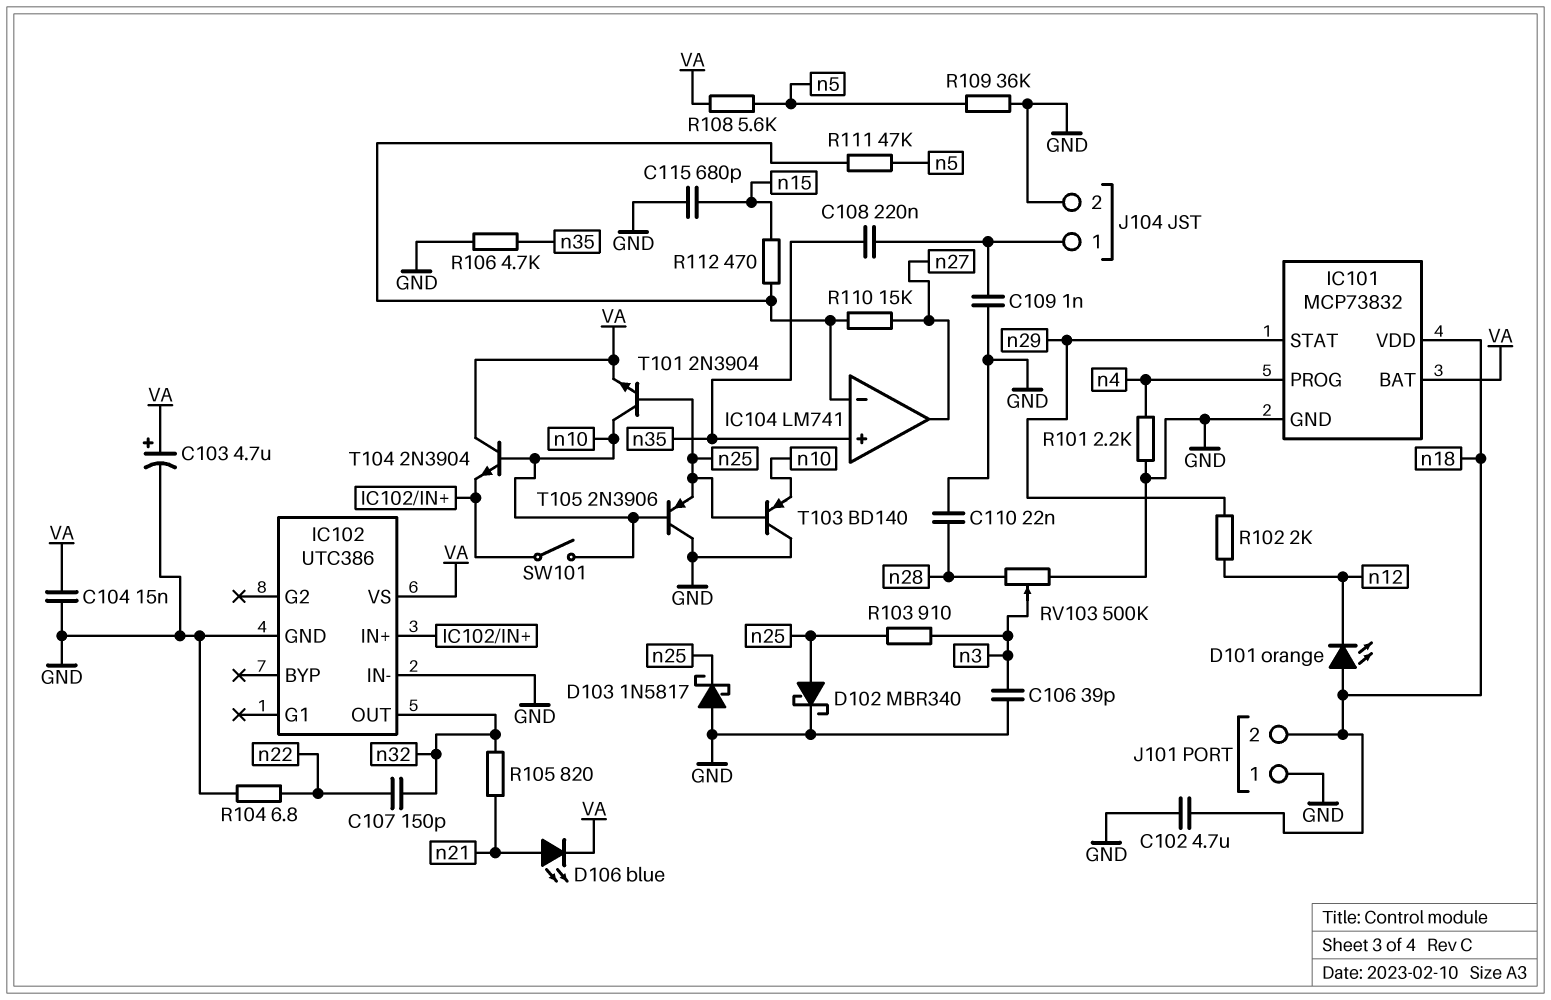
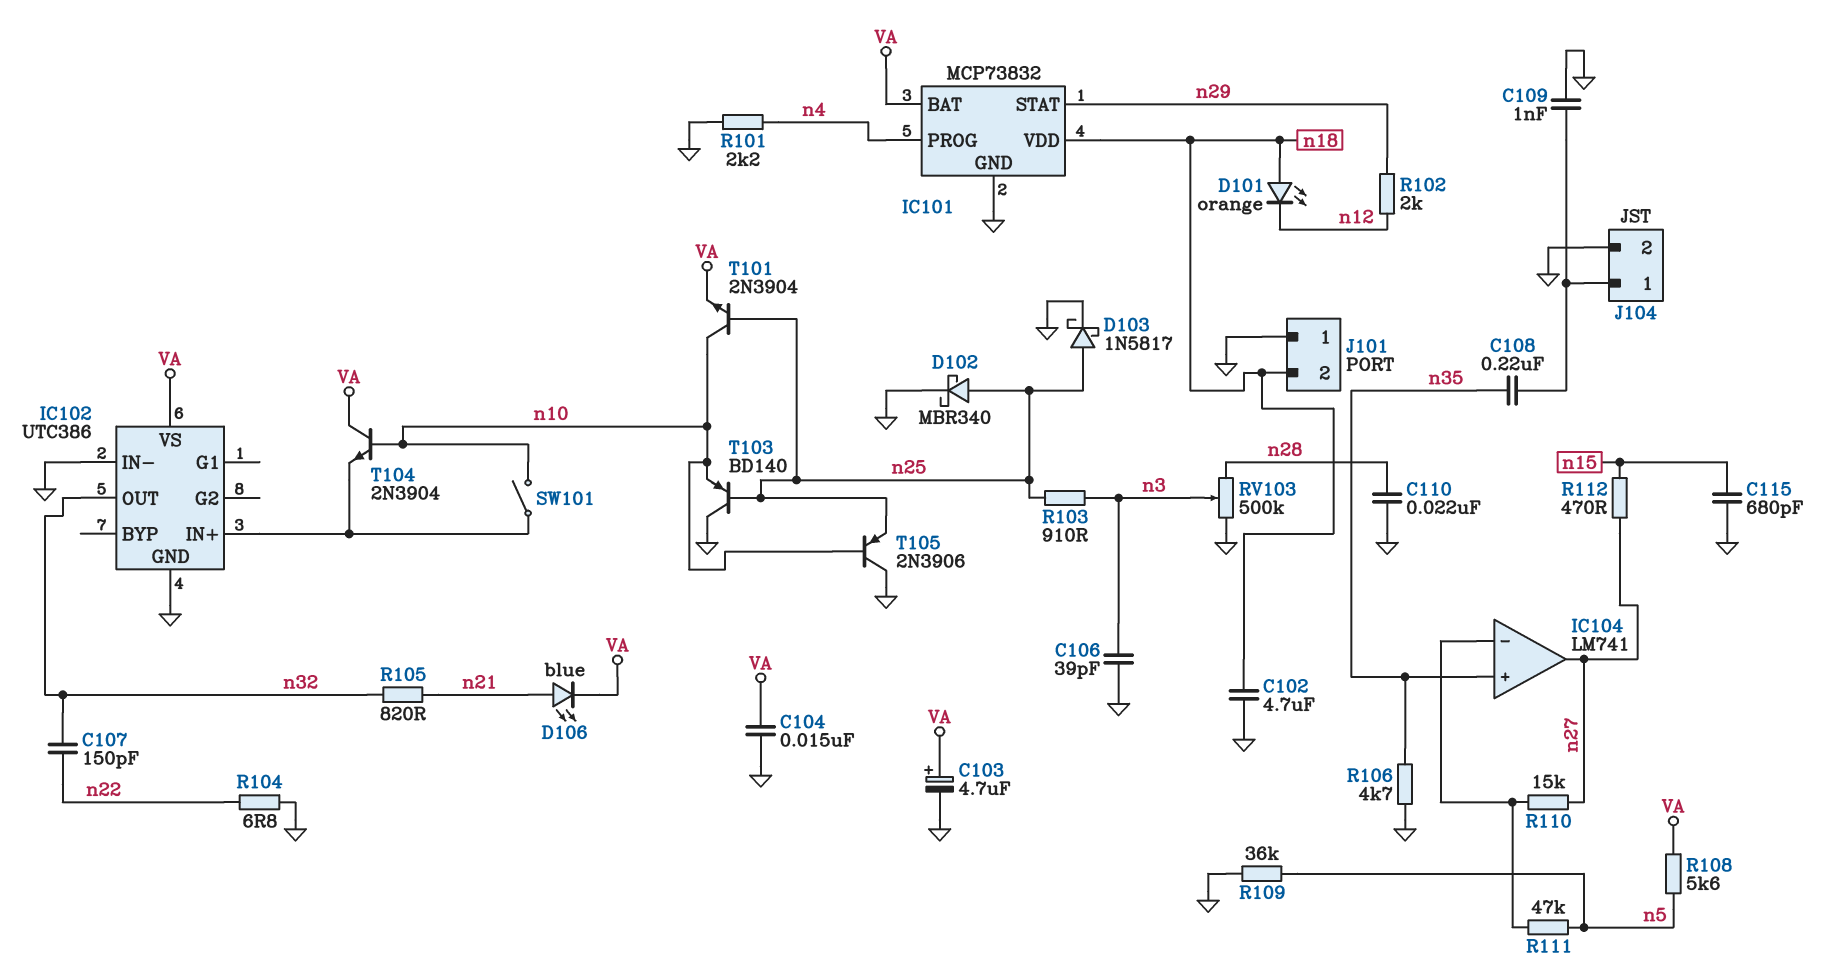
D103: schottky 1N5817 (A GND, K n25) -> schottky 1N5817 (A n25, K GND)
R112: 470 (IC104/in-, n15) -> 470 (n15, n27)

